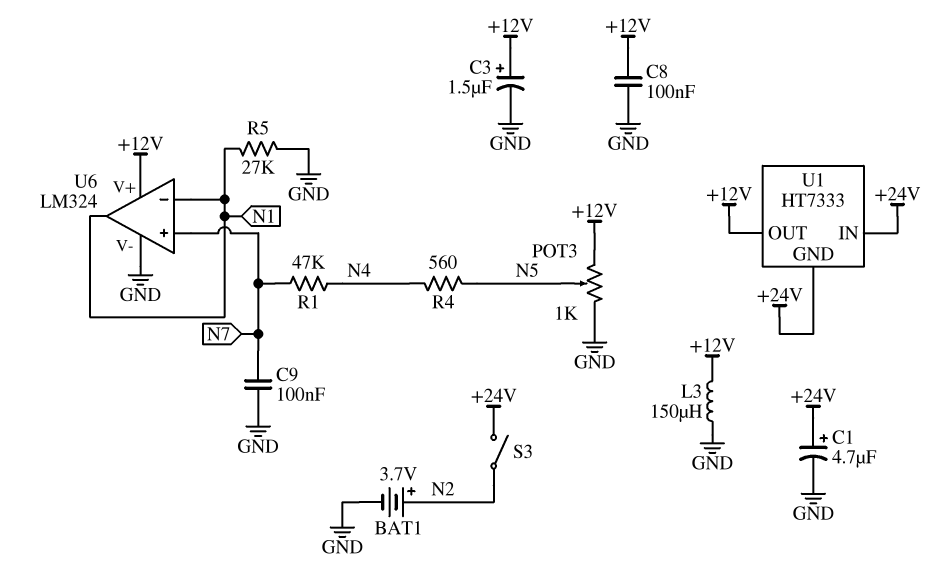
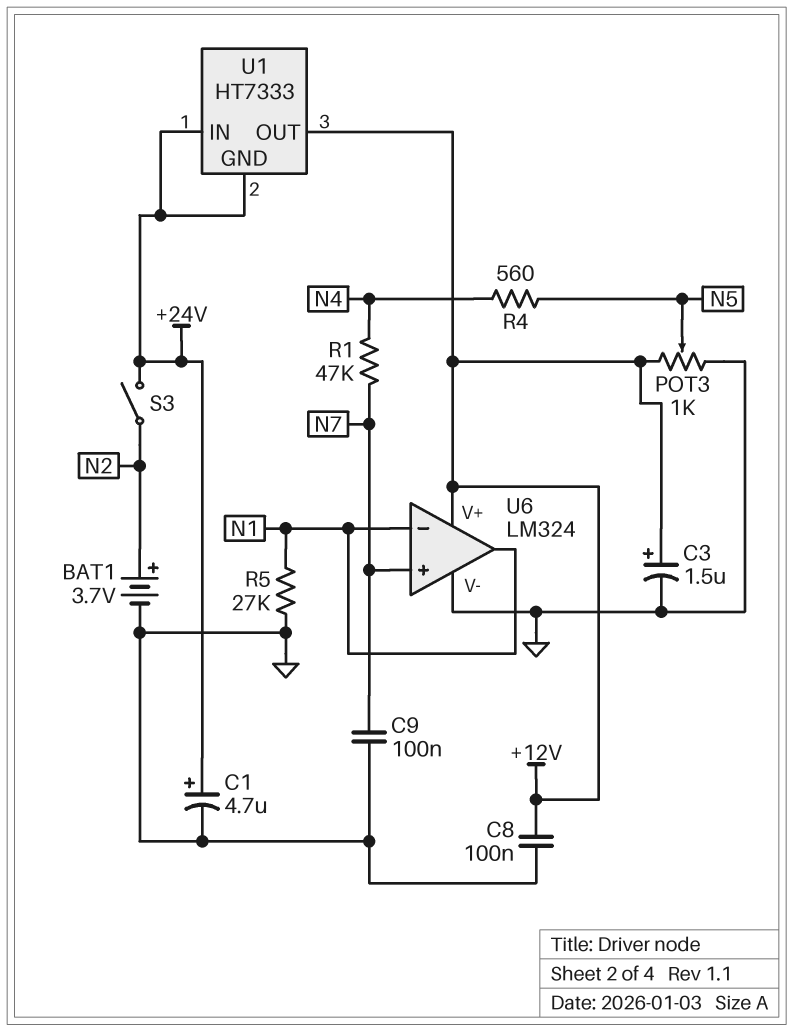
L3: 150uH (+12V, GND) -> none

